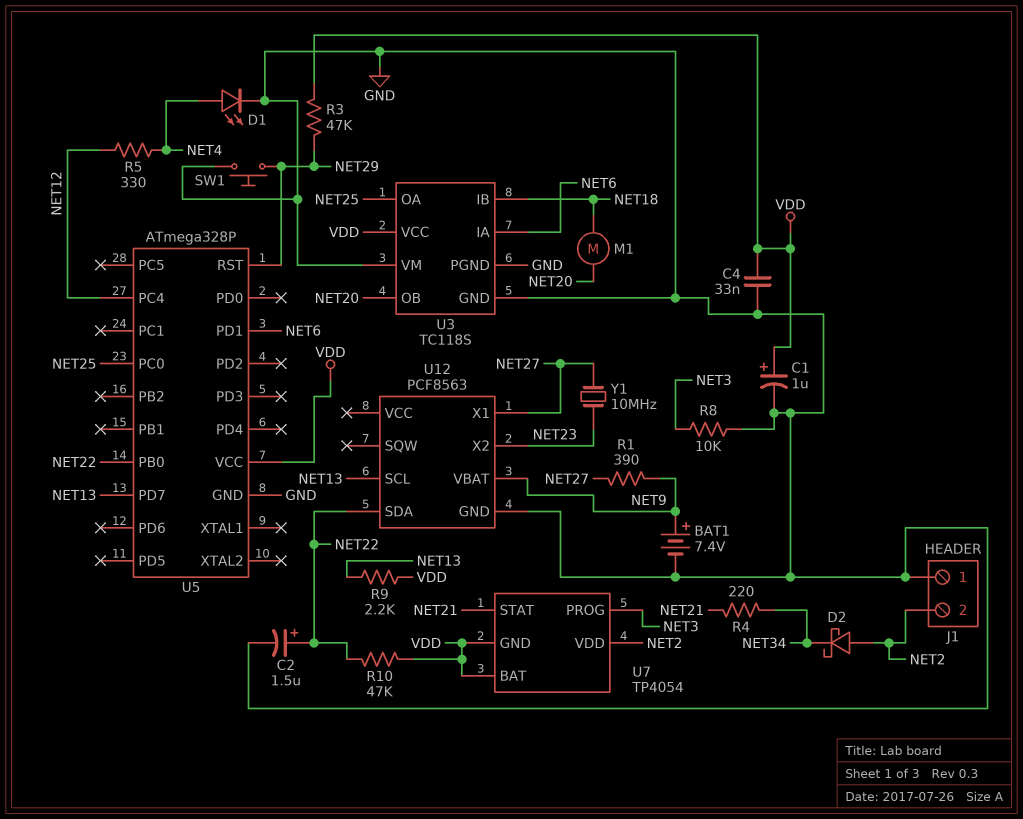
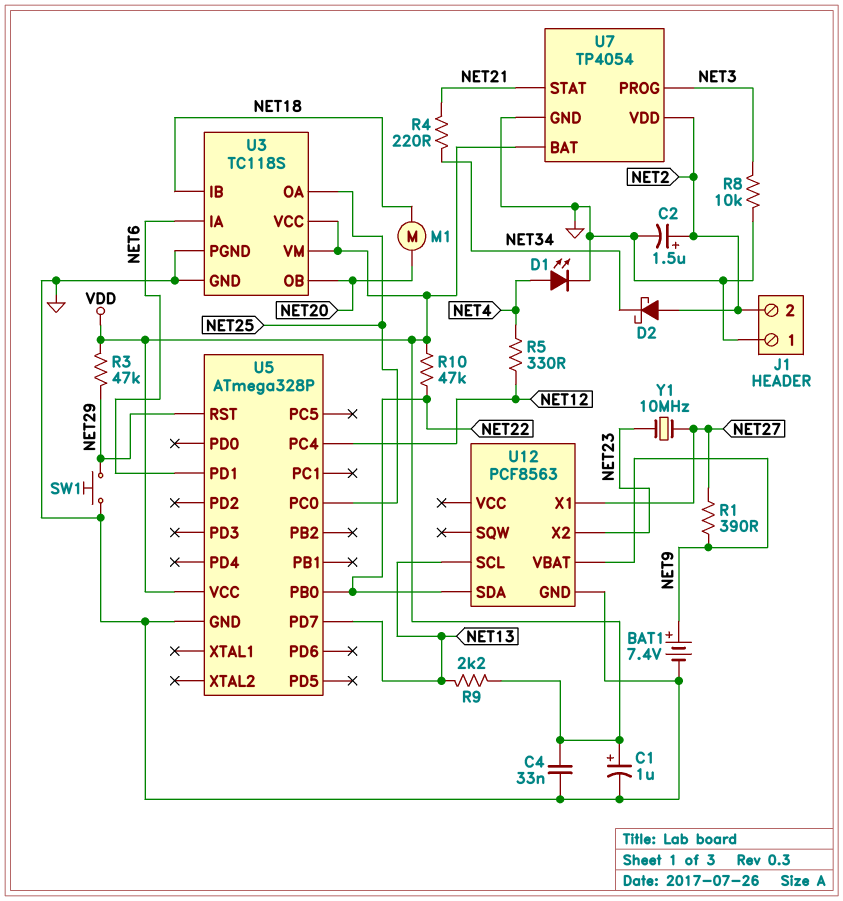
C2: 1.5uF (plus NET22, minus GND) -> 1.5uF (plus NET2, minus GND)
U3 pin VM: GND -> VDD
U7 pin GND: VDD -> GND

